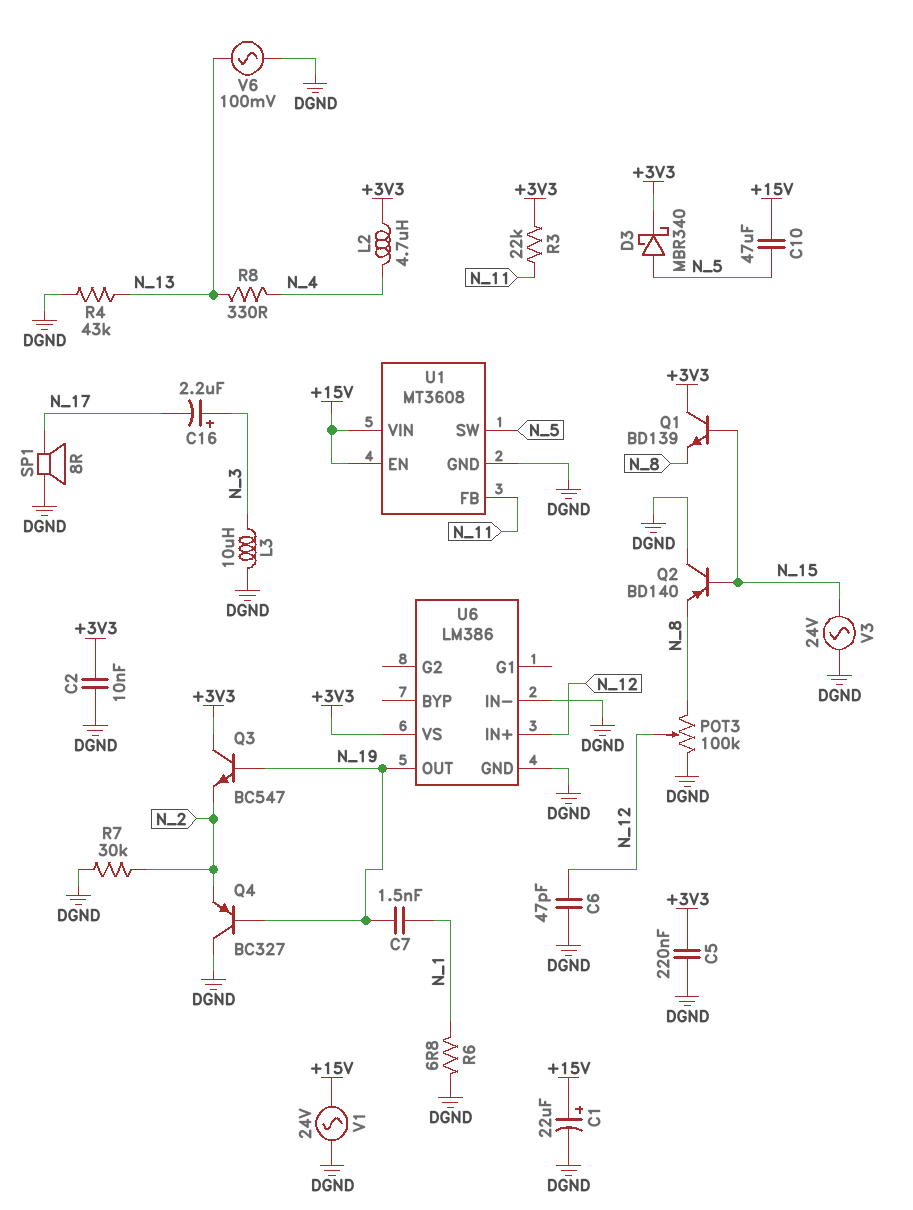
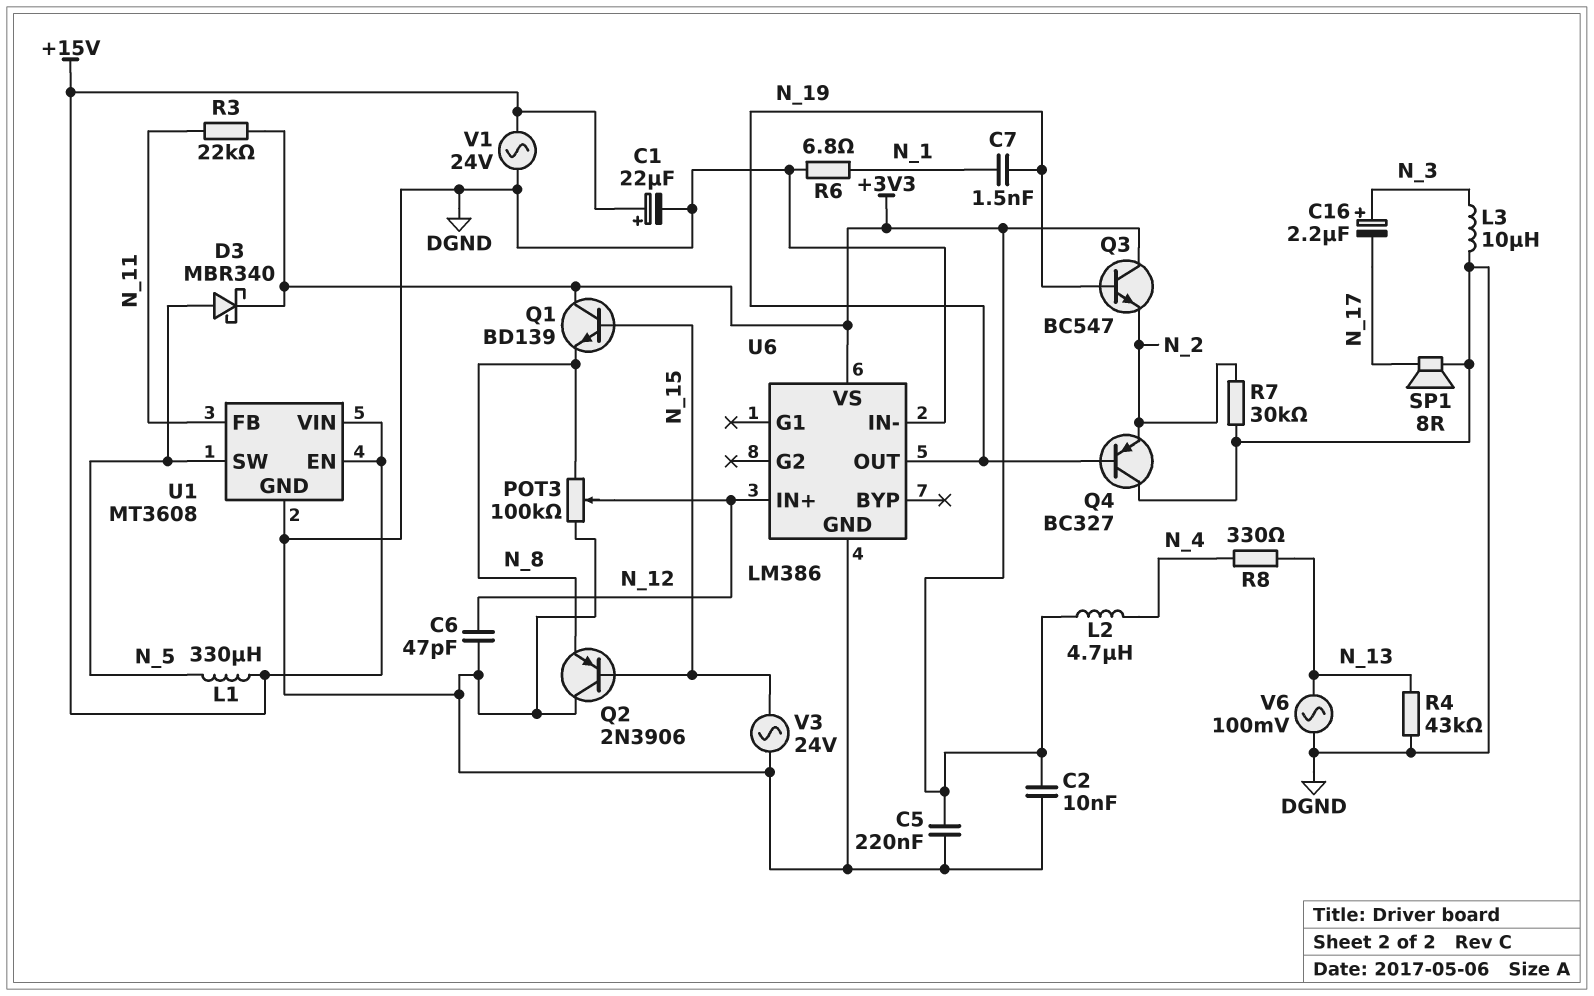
C10: 47uF (+15V, N_5) -> none
L1: none -> 330uH (+15V, N_5)
Q2: PNP BD140 (B N_15, C DGND, E N_8) -> PNP 2N3906 (B N_15, C DGND, E N_8)

